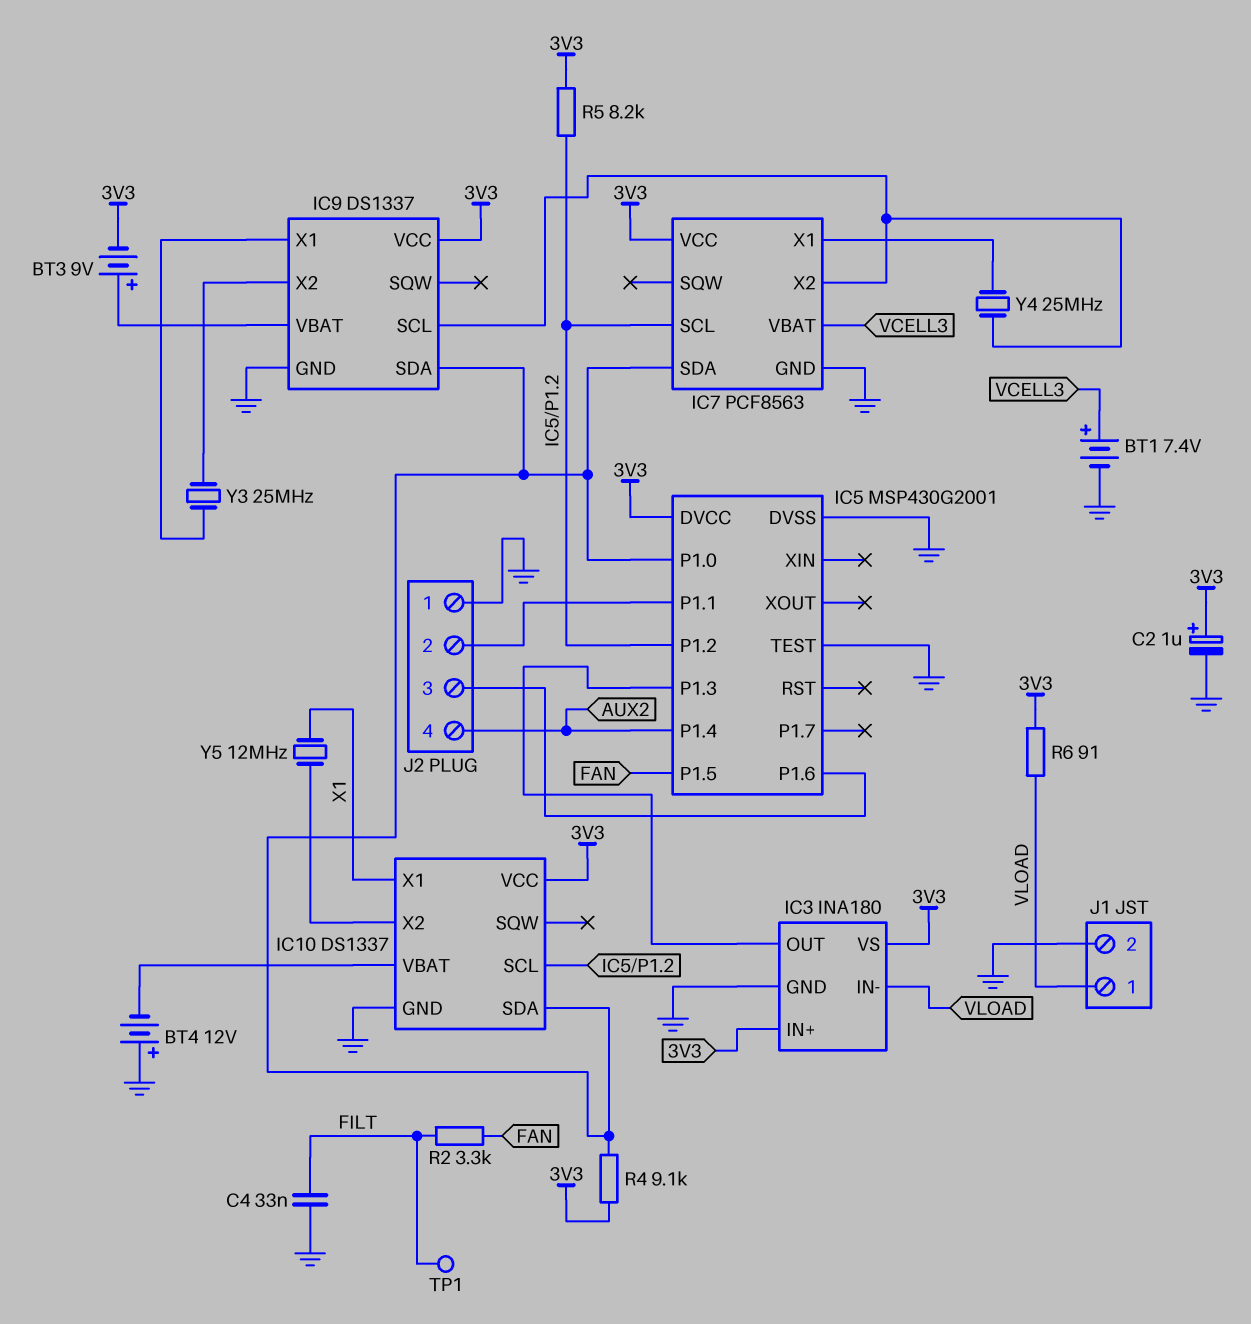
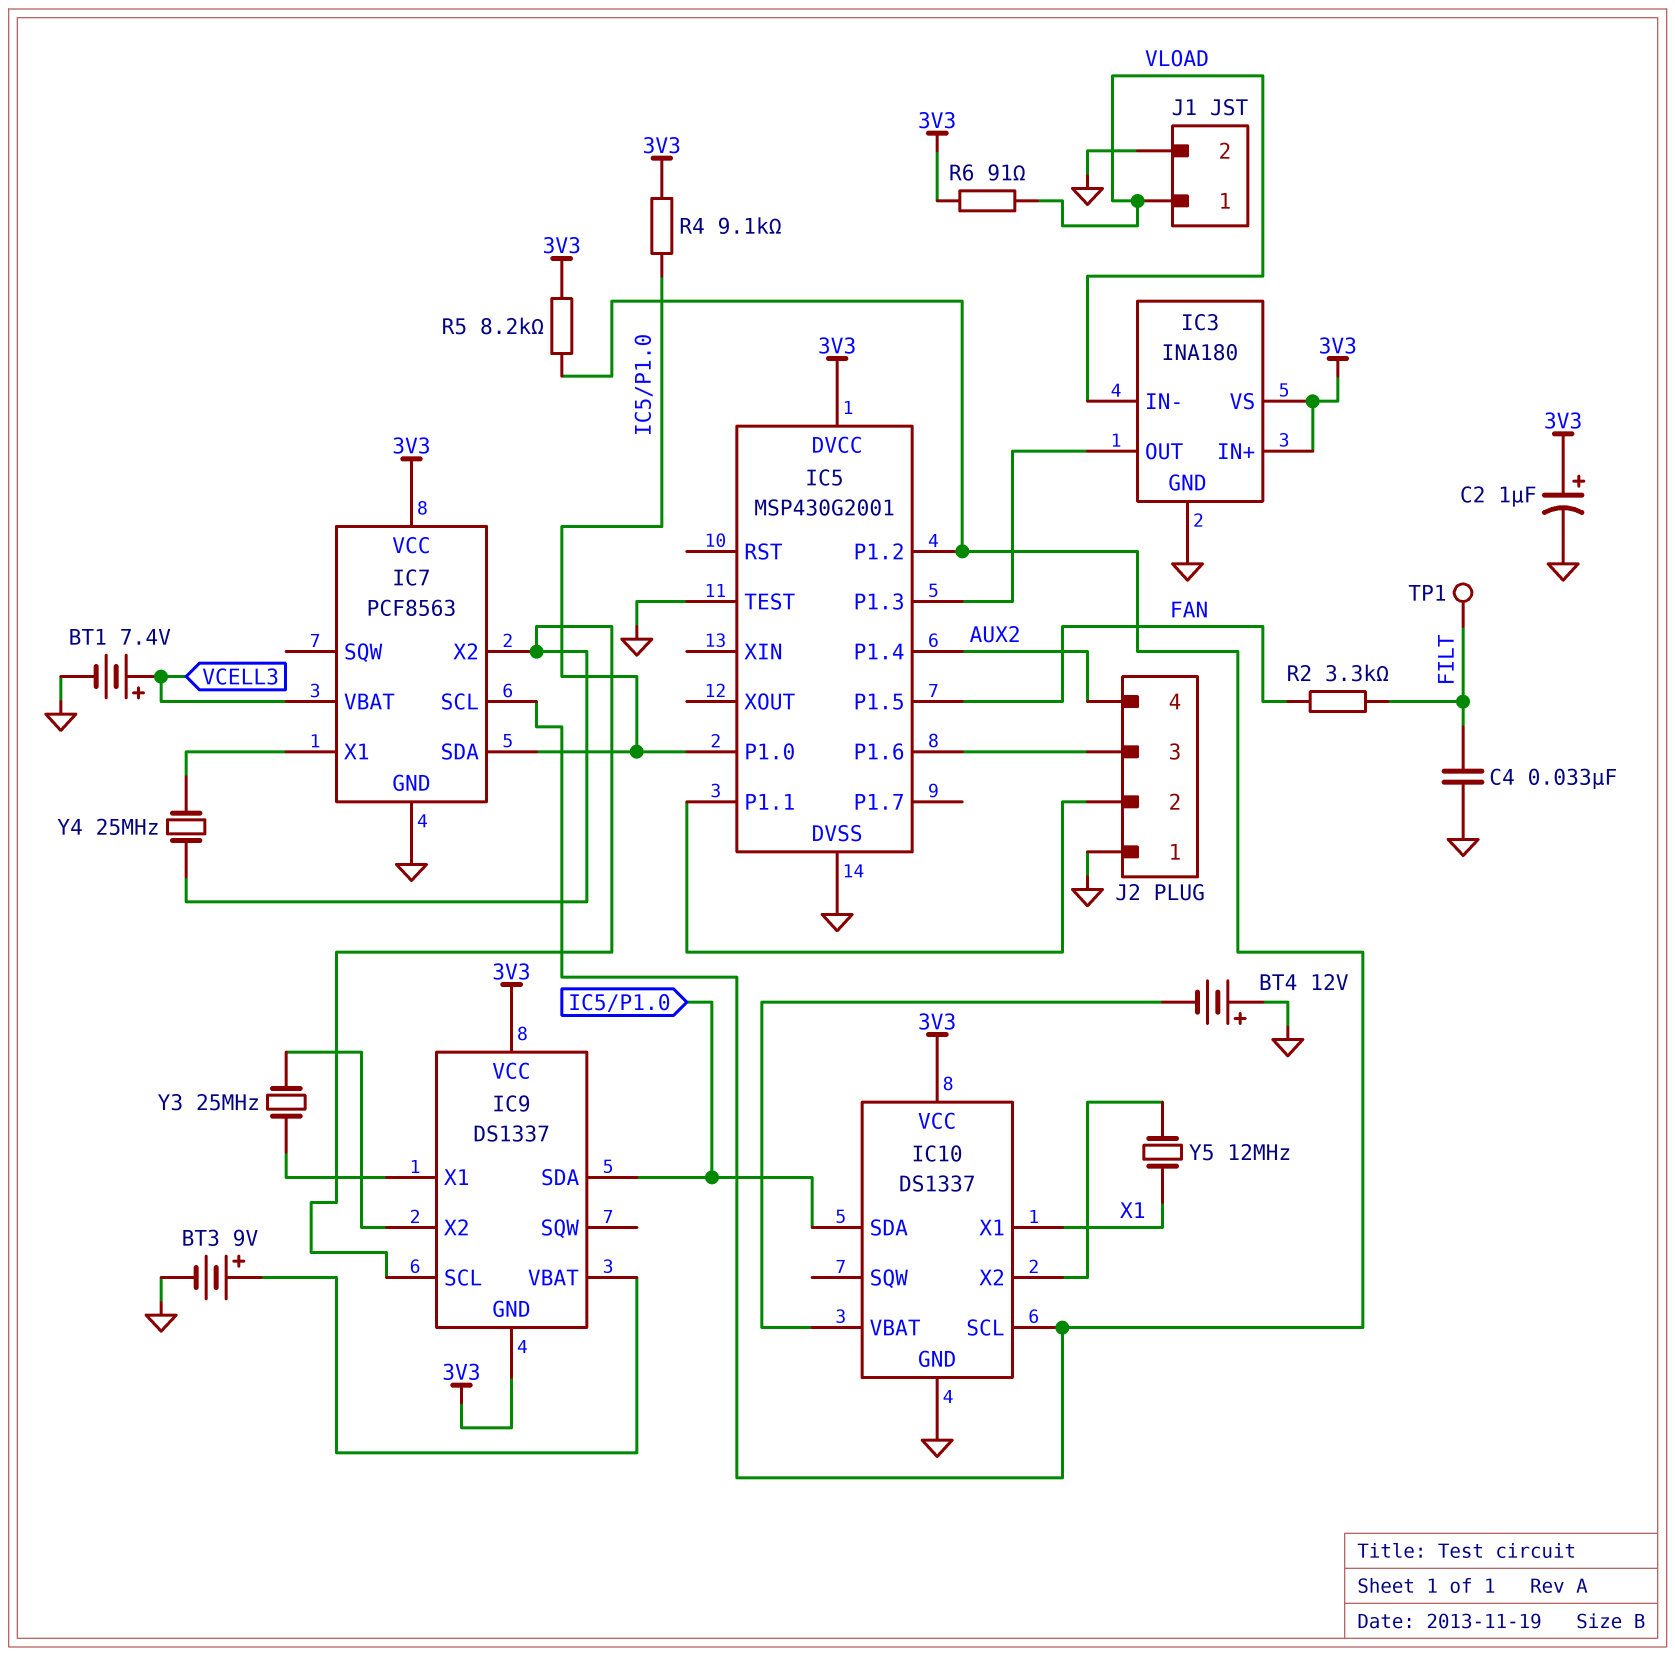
BT3: 9V (plus IC9/VBAT, minus 3V3) -> 9V (plus IC9/VBAT, minus GND)
IC9 pin GND: GND -> 3V3

